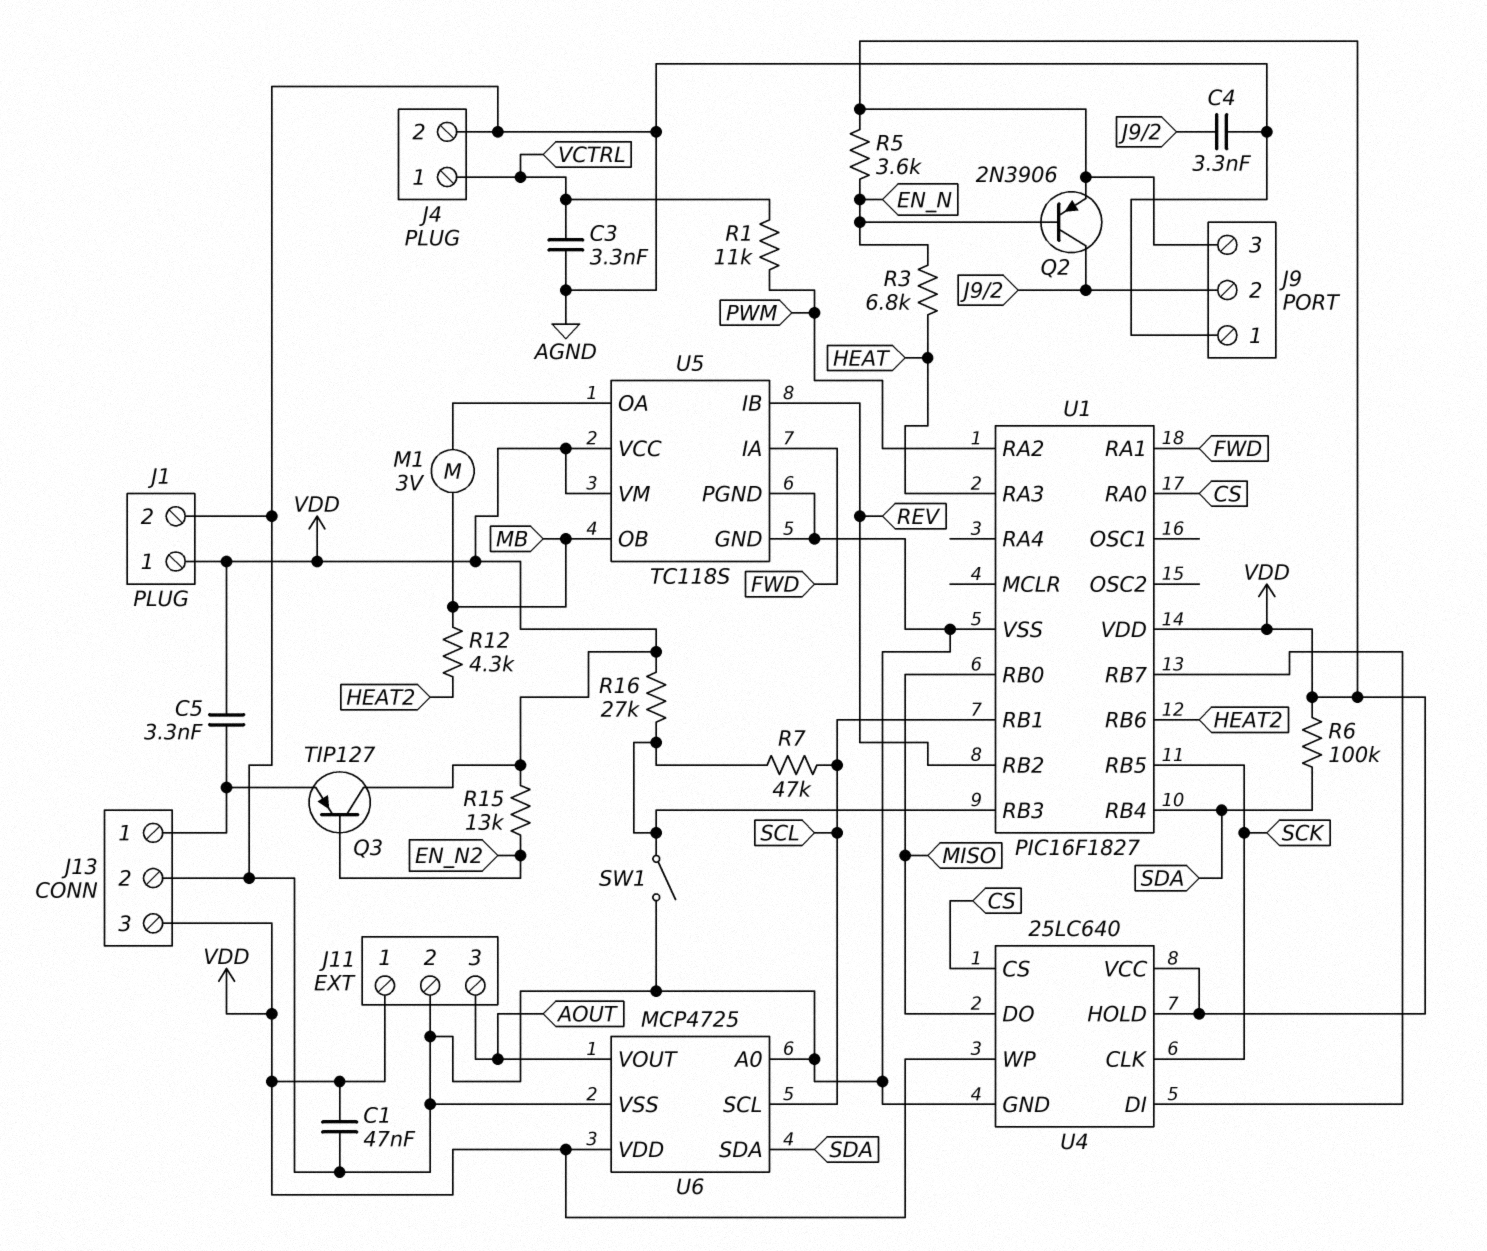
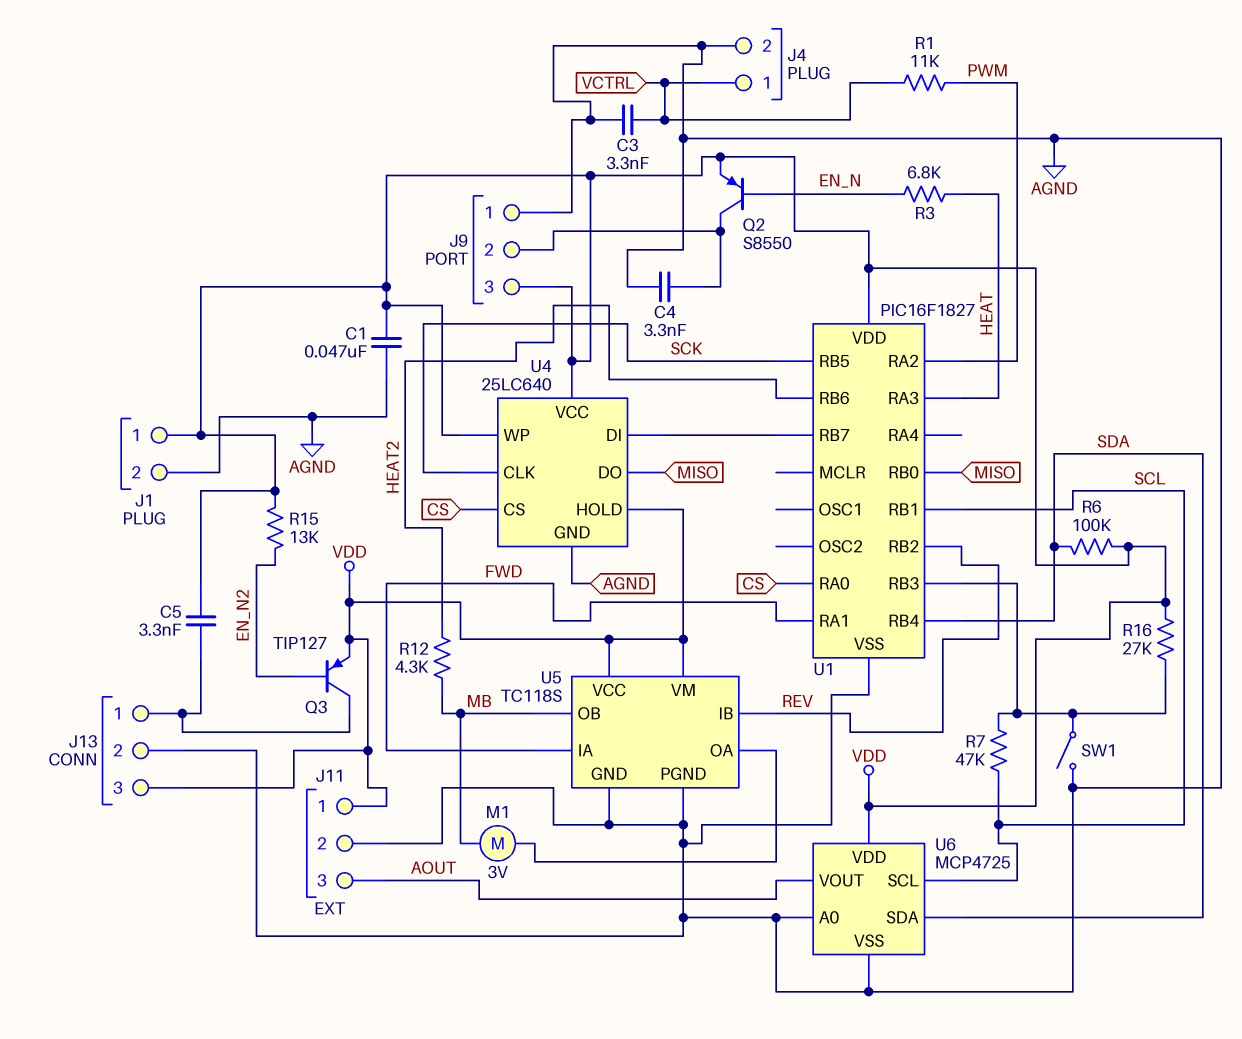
Q2: PNP 2N3906 (B EN_N, C J9/2, E VDD) -> PNP S8550 (B EN_N, C J9/2, E VDD)
Q3: PNP TIP127 (B EN_N2, C VDD, E J13/1) -> PNP TIP127 (B EN_N2, C J13/1, E VDD)
R5: 3.6k (EN_N, VDD) -> none

